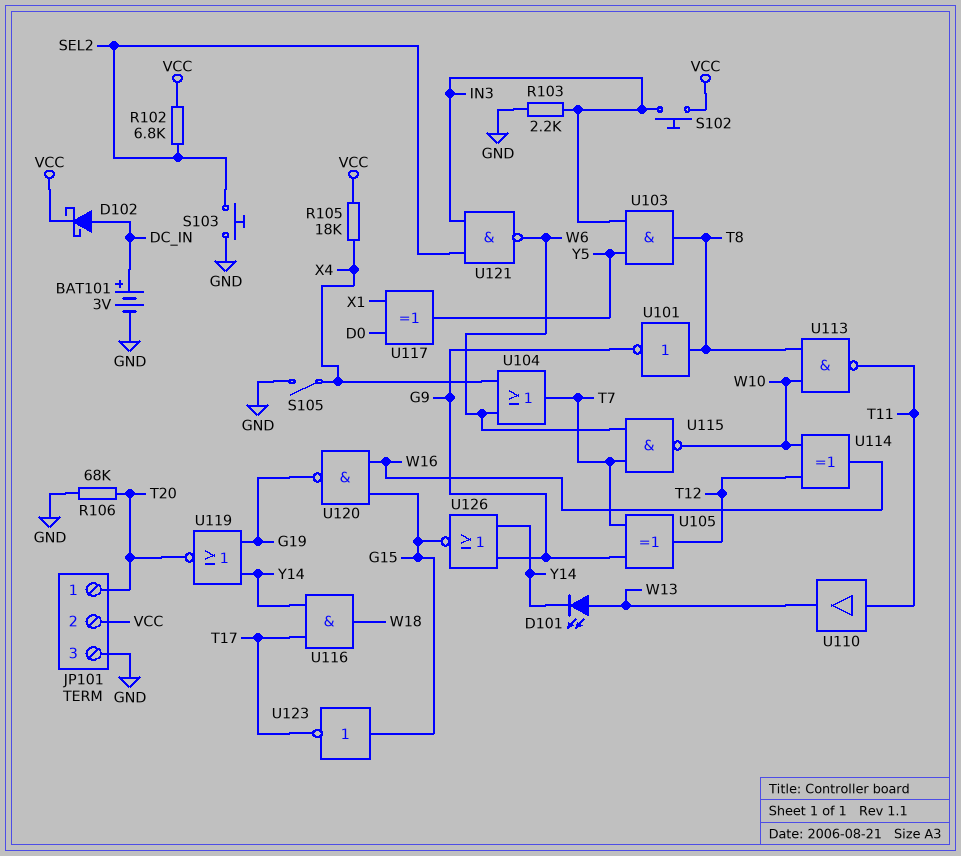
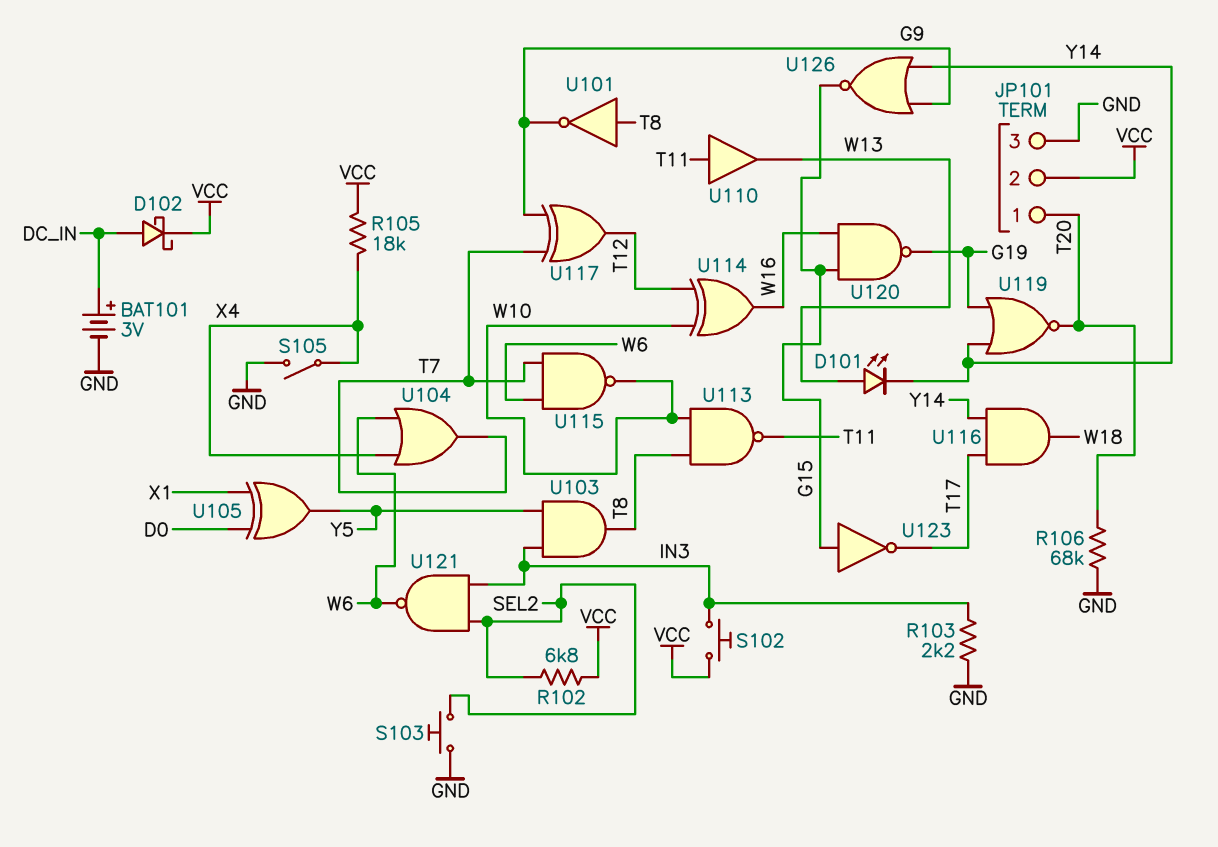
U105: XOR (in G9, in T7, out T12) -> XOR (in D0, in X1, out Y5)
U117: XOR (in D0, in X1, out Y5) -> XOR (in G9, in T7, out T12)

